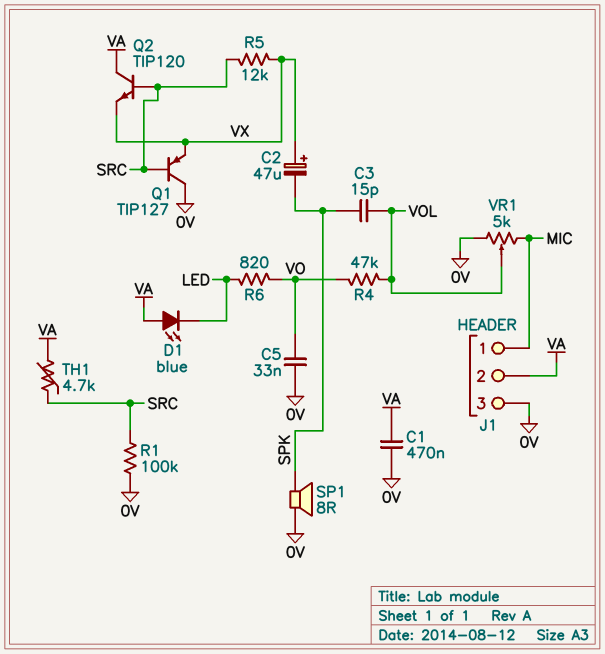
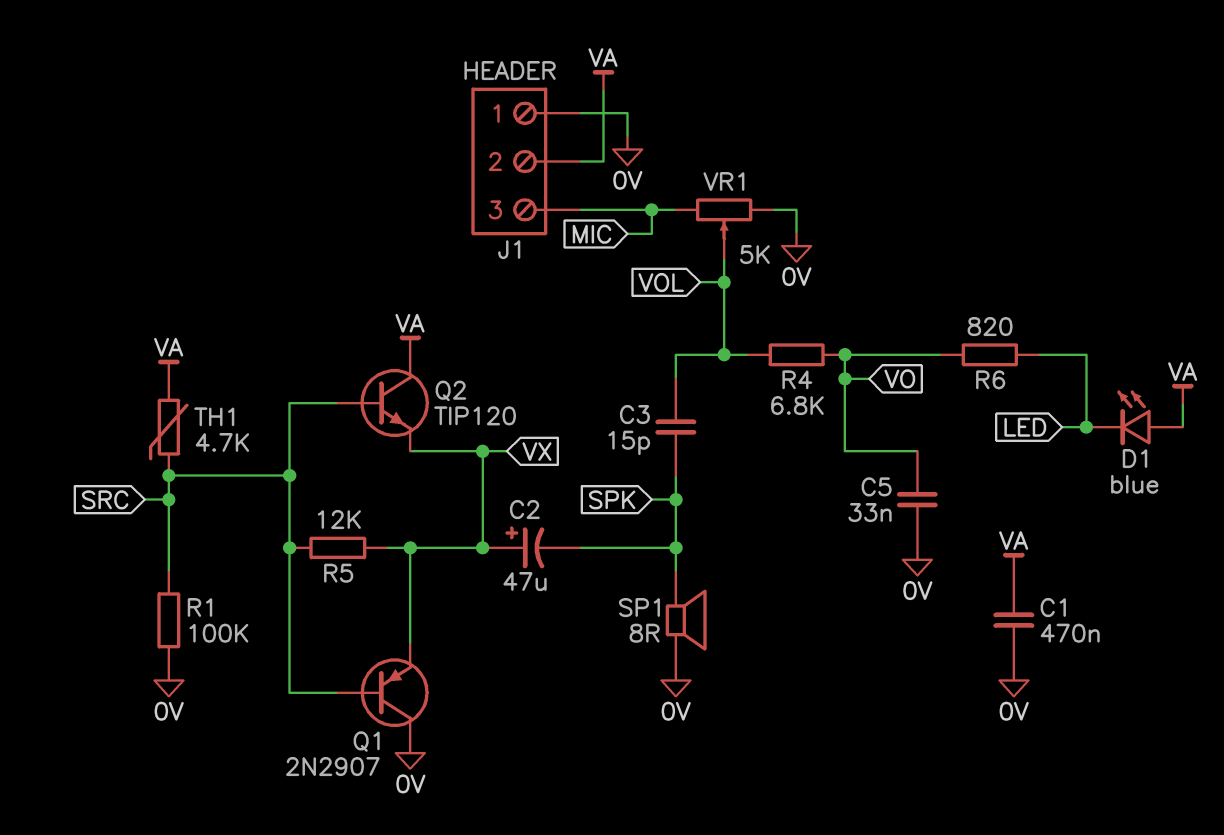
J1 pin 1: MIC -> 0V
J1 pin 3: 0V -> MIC
Q1: PNP TIP127 (B SRC, C 0V, E VX) -> PNP 2N2907 (B SRC, C 0V, E VX)
R4: 47k (VO, VOL) -> 6.8k (VO, VOL)

